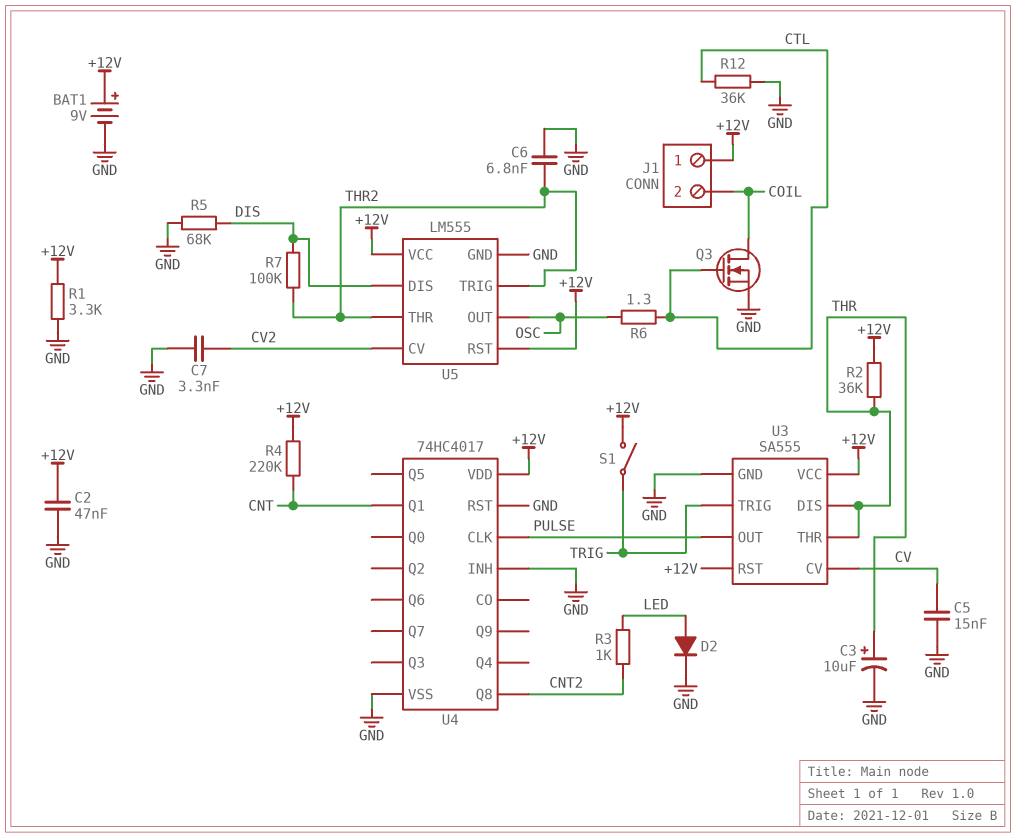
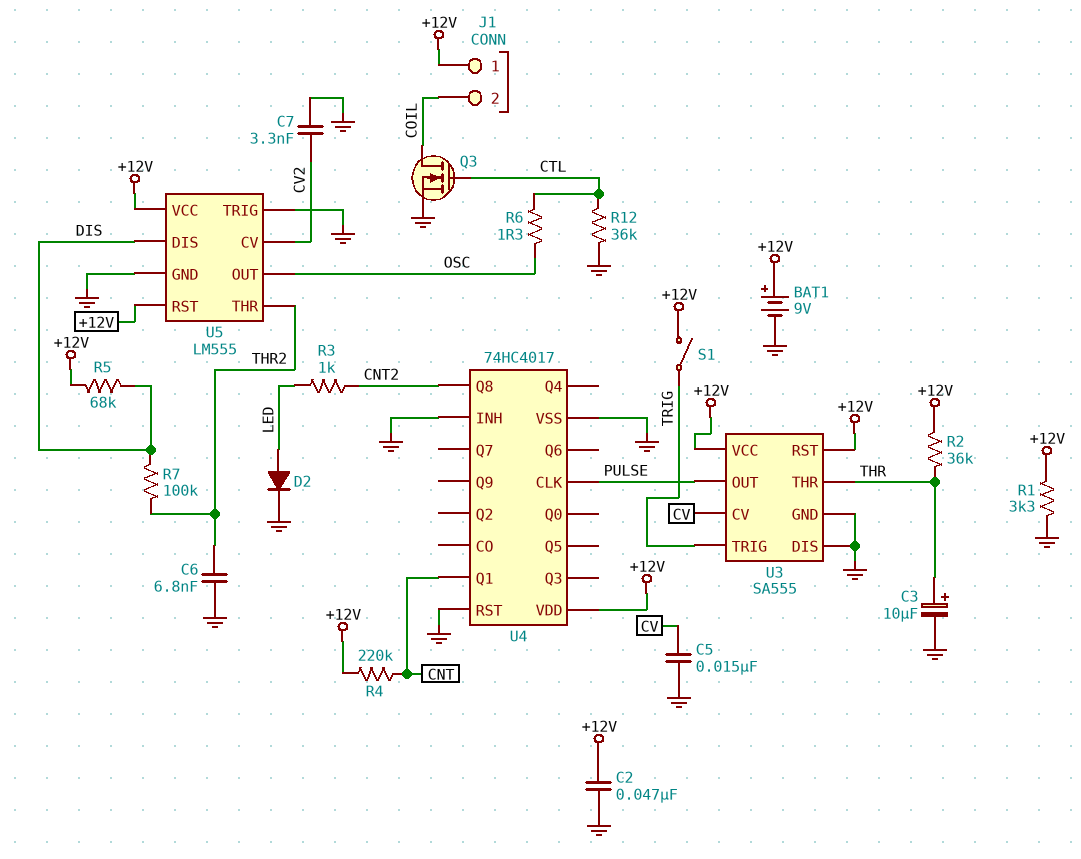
R5: 68k (DIS, GND) -> 68k (+12V, DIS)
U3 pin DIS: THR -> GND
U5 pin TRIG: THR2 -> GND

